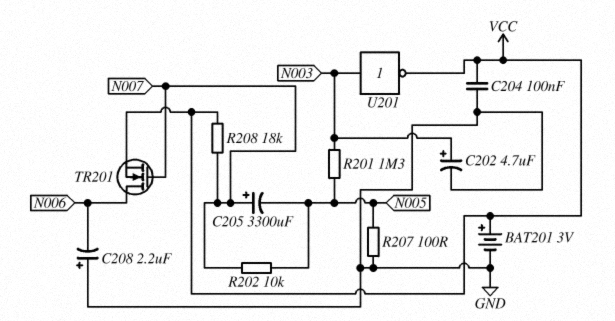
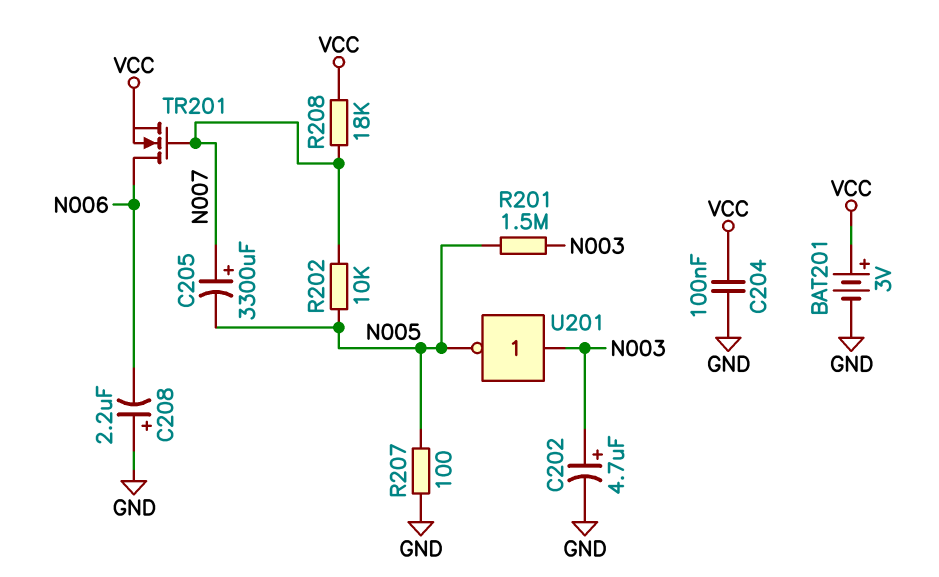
R201: 1.3M (N003, N005) -> 1.5M (N003, N005)
U201: NOT (in N003, out VCC) -> NOT (in N003, out N005)

